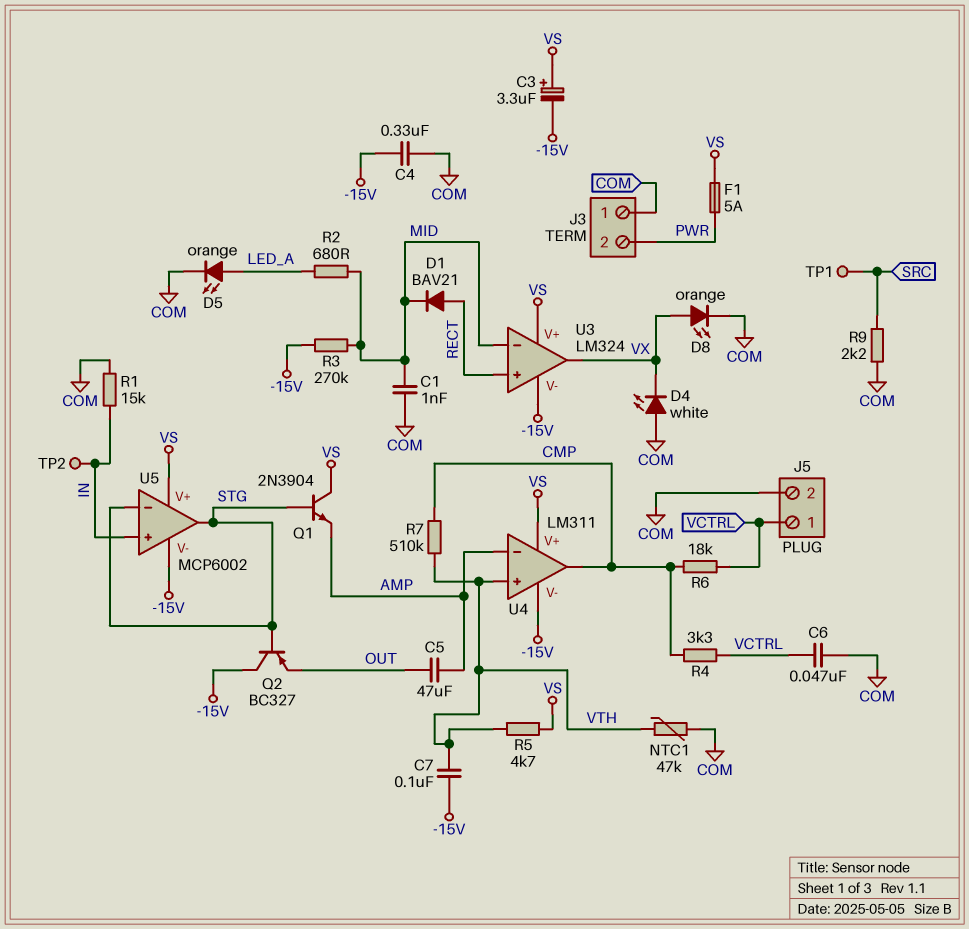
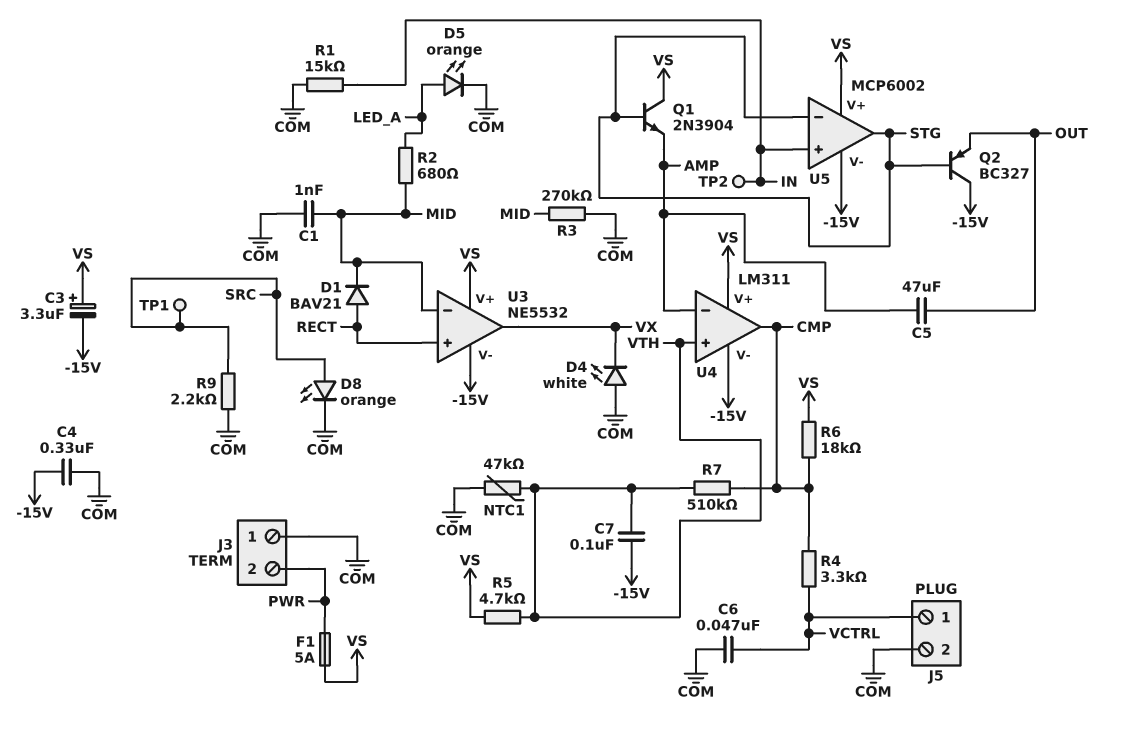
D8: LED orange (A VX, K COM) -> LED orange (A SRC, K COM)
R3: 270k (-15V, MID) -> 270k (COM, MID)
R6: 18k (CMP, VCTRL) -> 18k (CMP, VS)
U3: LM324 -> NE5532

